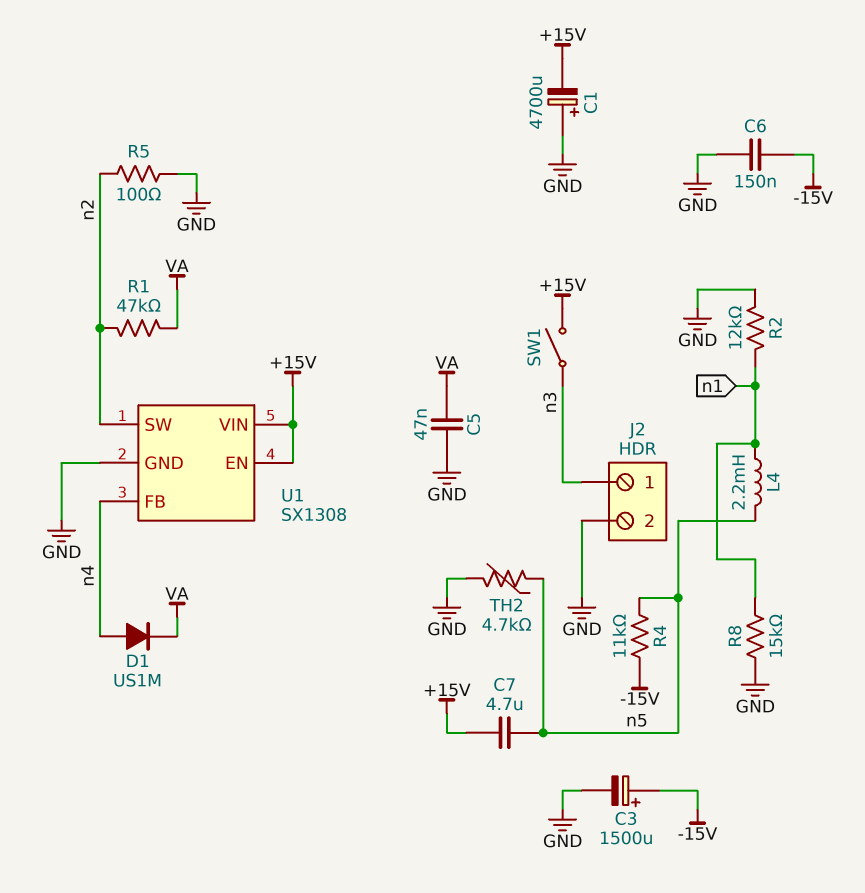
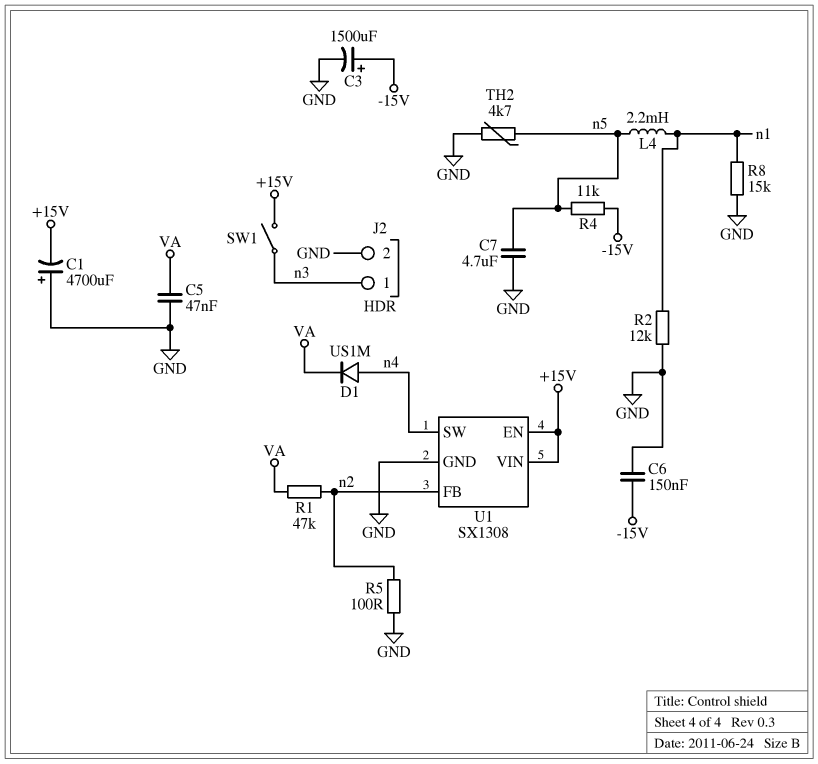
C7: 4.7uF (+15V, n5) -> 4.7uF (GND, n5)
U1 pin FB: n4 -> n2
U1 pin SW: n2 -> n4

